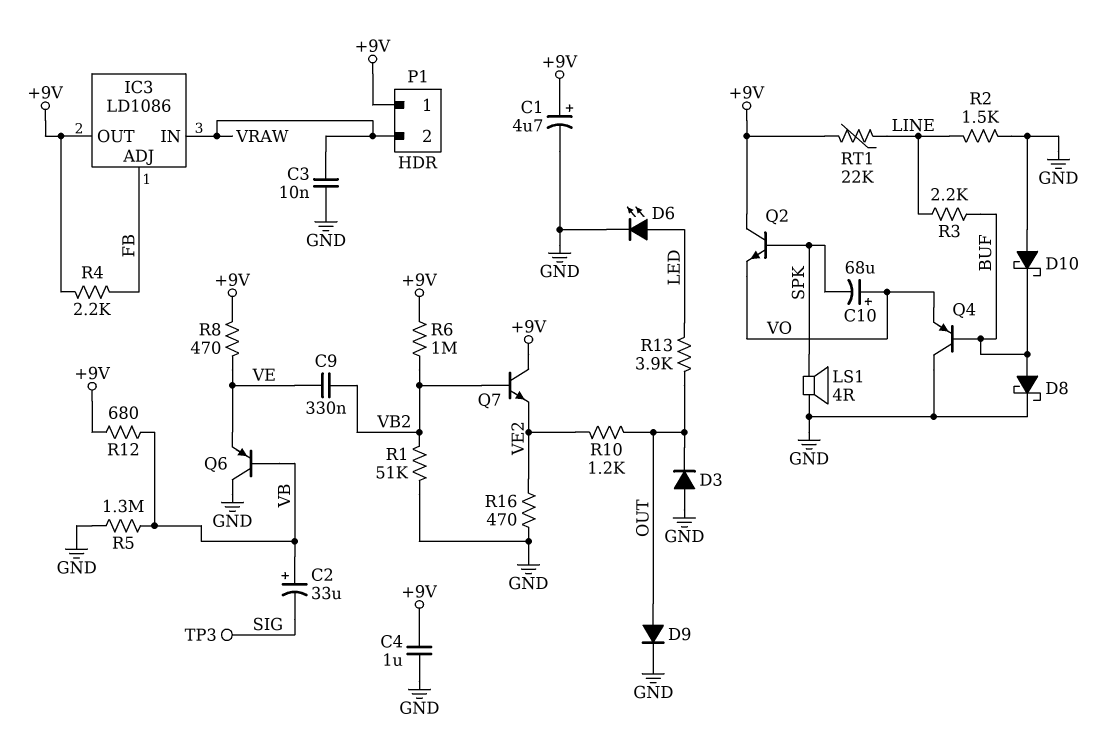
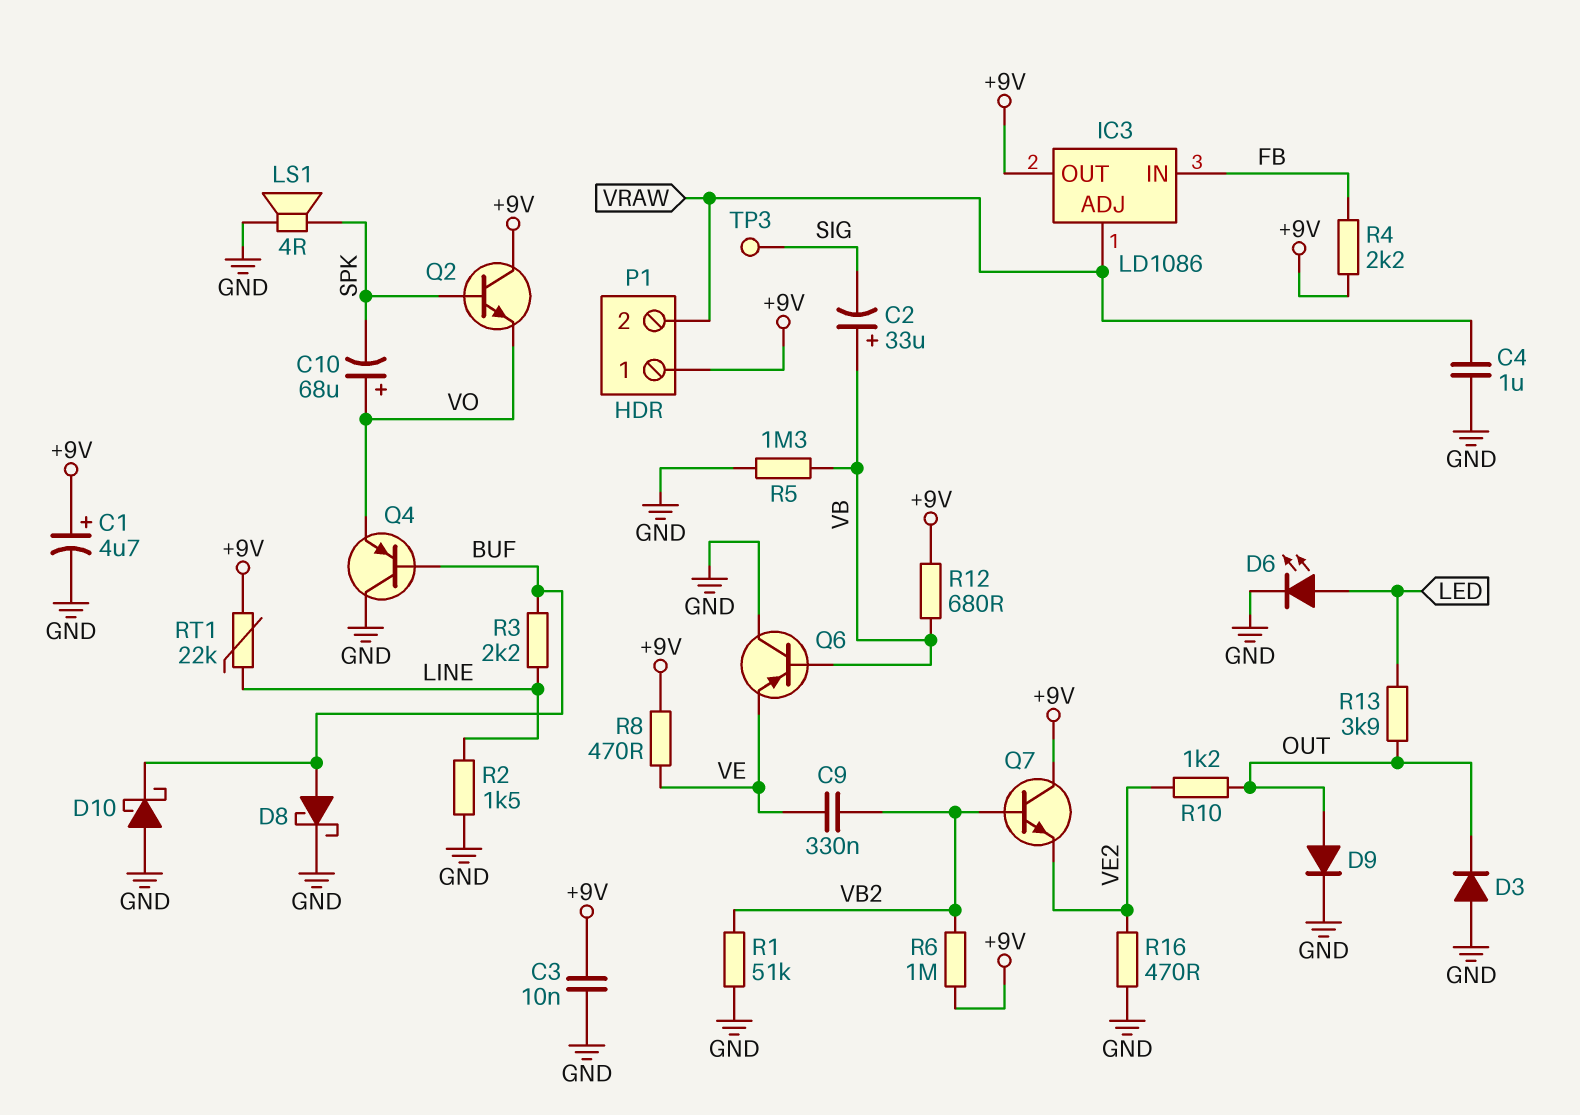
C3: 10nF (GND, VRAW) -> 10nF (+9V, GND)
C4: 1uF (+9V, GND) -> 1uF (GND, VRAW)
IC3 pin ADJ: FB -> VRAW
IC3 pin IN: VRAW -> FB

